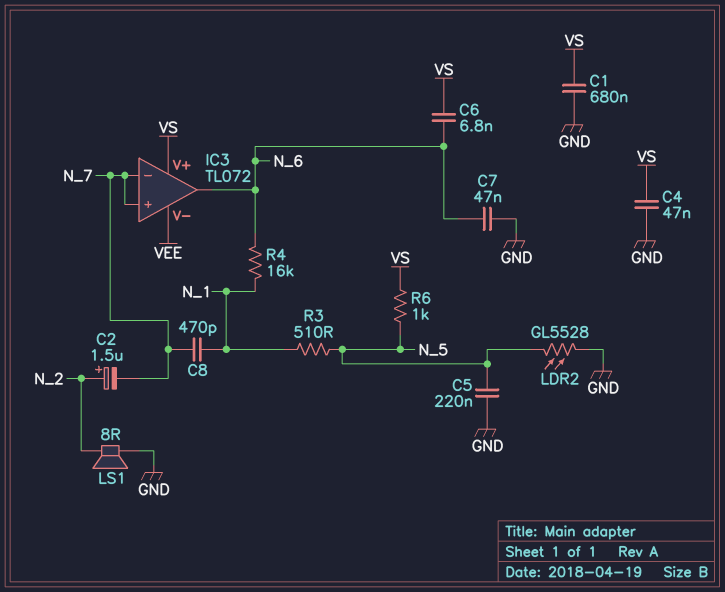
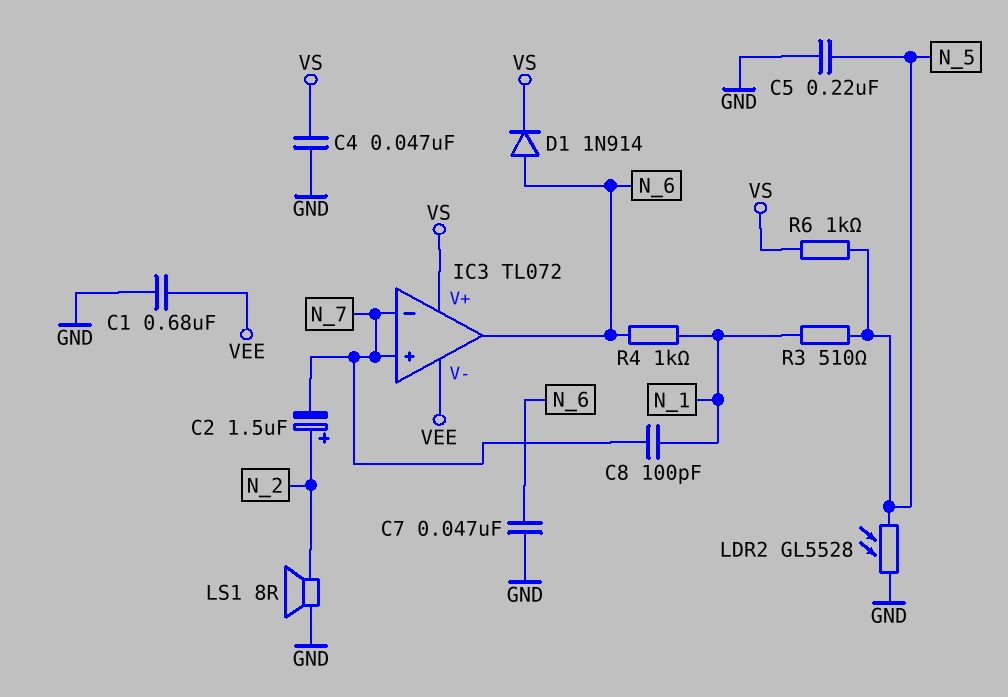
C1: 680nF (GND, VS) -> 680nF (GND, VEE)
C6: 6.8nF (N_6, VS) -> none
C8: 470pF (N_1, N_7) -> 100pF (N_1, N_7)
D1: none -> diode 1N914 (A N_6, K VS)
R4: 16k (N_1, N_6) -> 1k (N_1, N_6)

